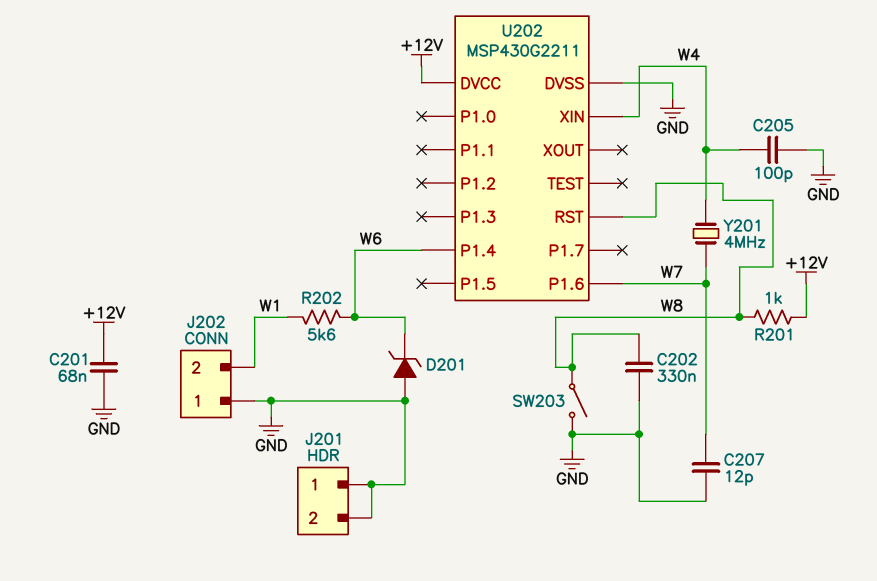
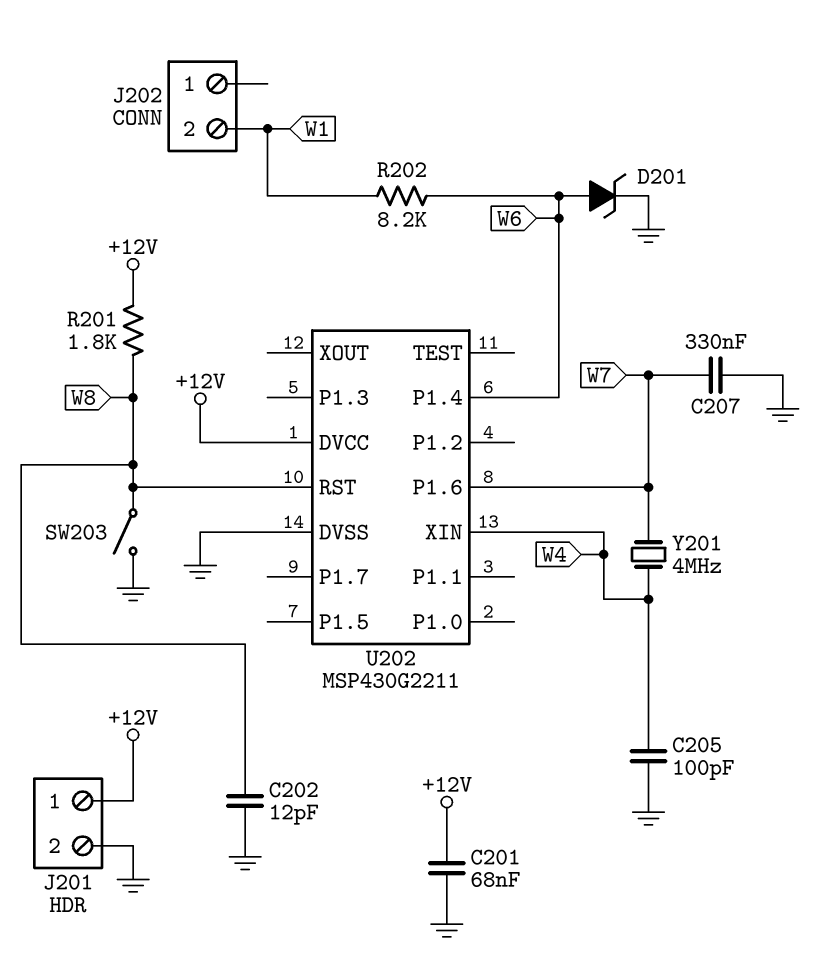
C202: 330nF (GND, W8) -> 12pF (GND, W8)
C207: 12pF (GND, W7) -> 330nF (GND, W7)
D201: zener (A GND, K W6) -> zener (A W6, K GND)
J201 pin 1: GND -> +12V
J202 pin 1: GND -> none
R201: 1k (+12V, W8) -> 1.8k (+12V, W8)
R202: 5.6k (W1, W6) -> 8.2k (W1, W6)

